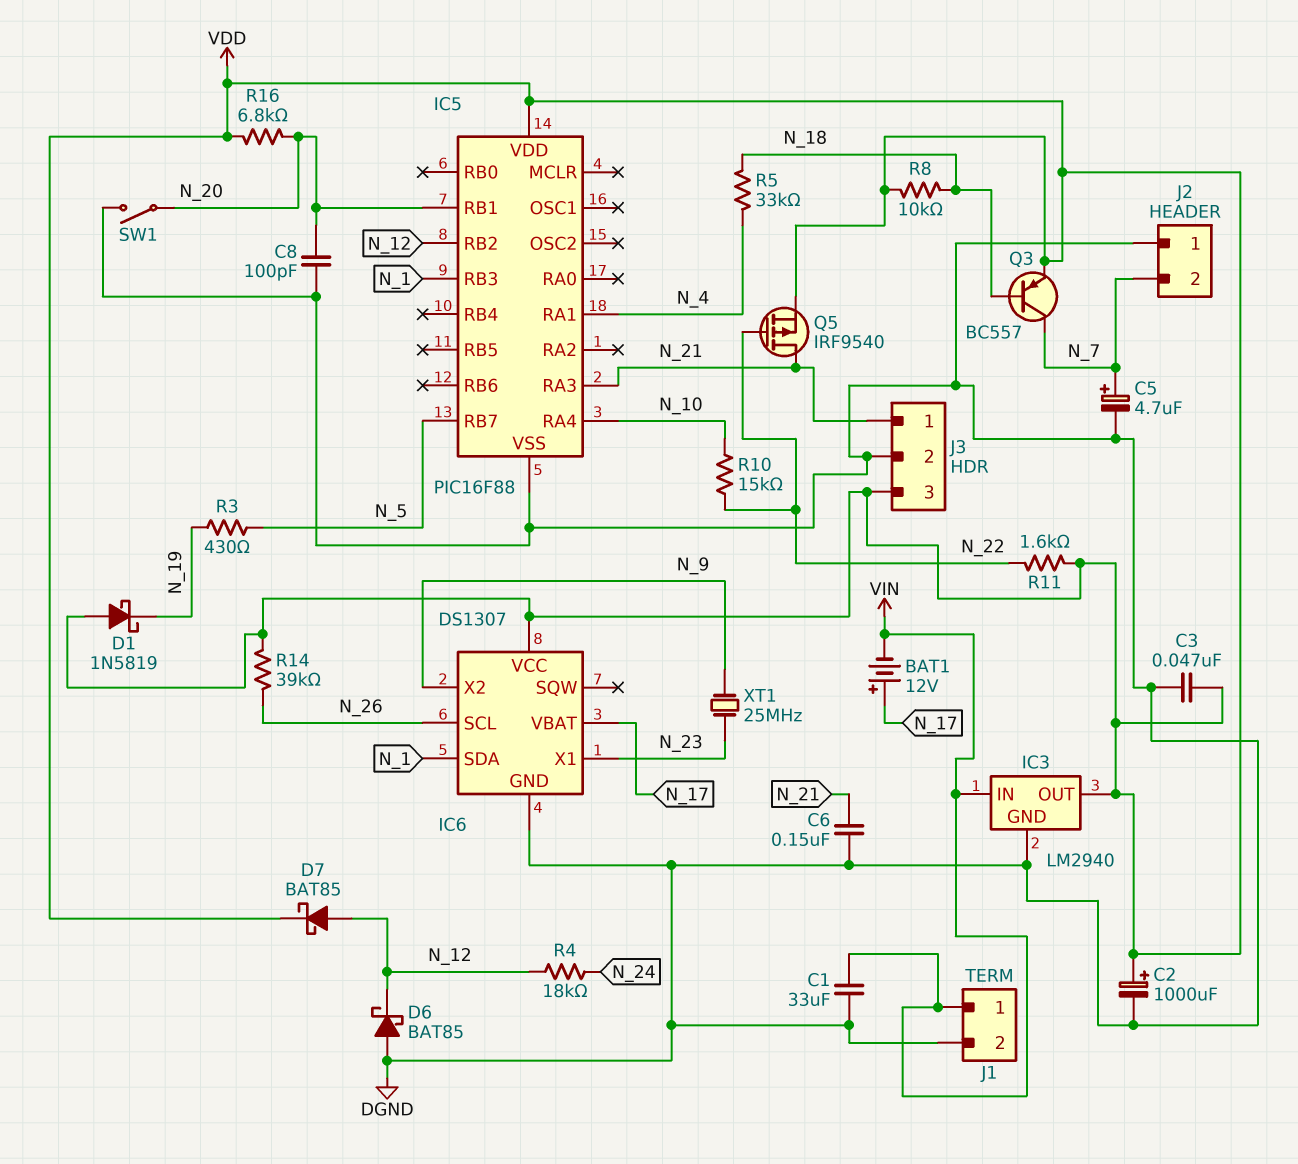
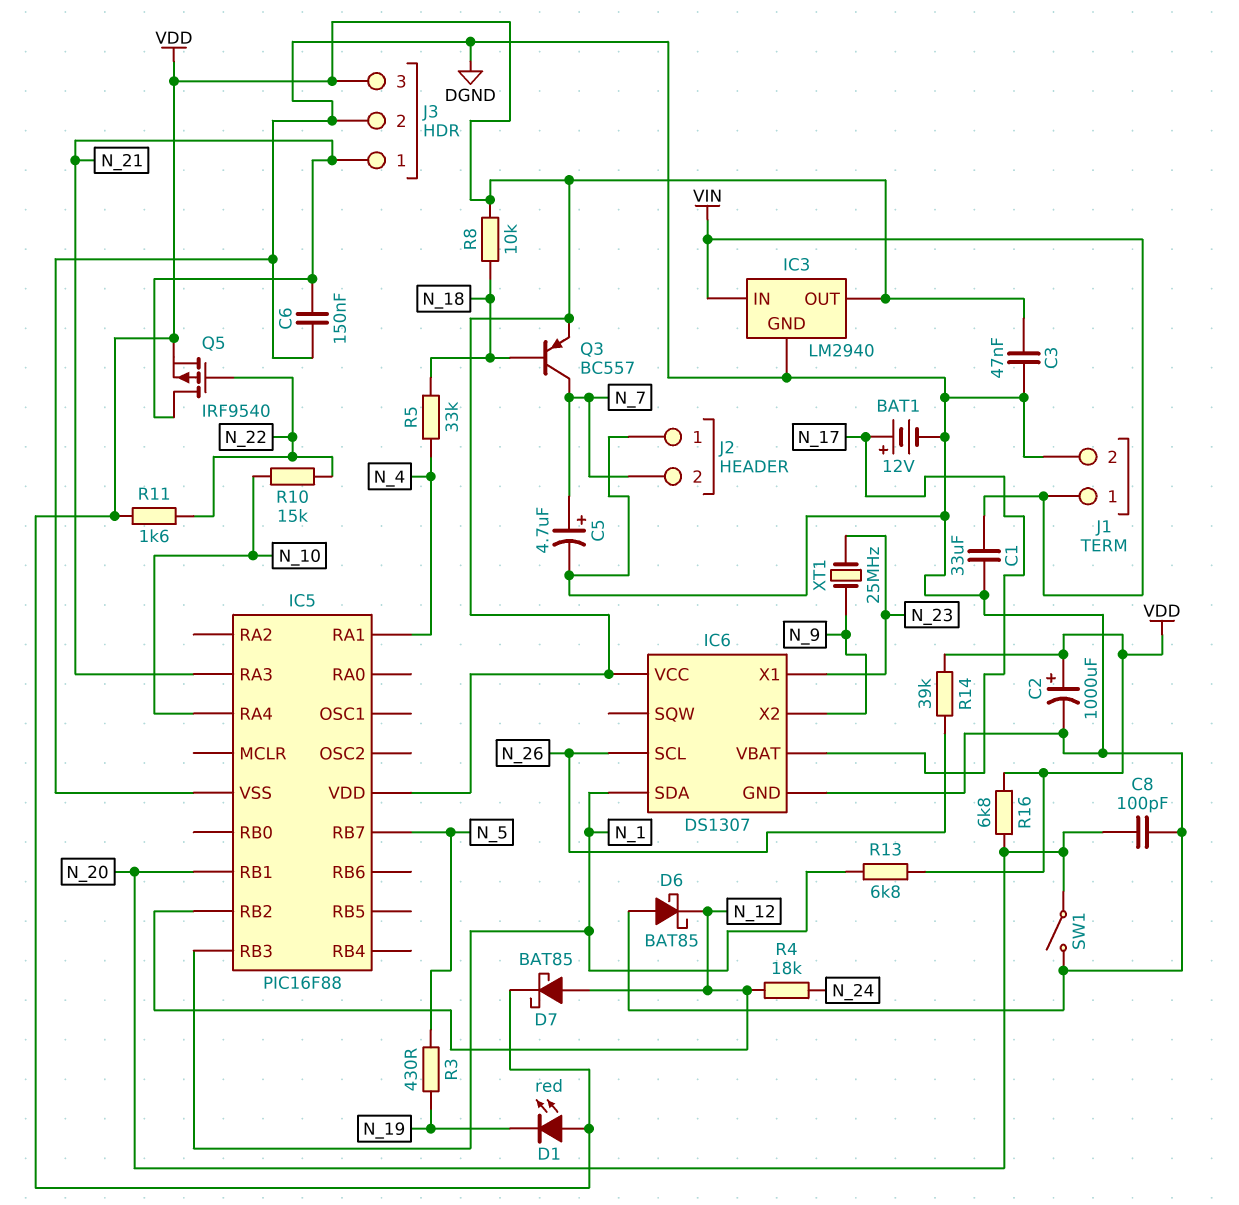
BAT1: 12V (plus N_17, minus VIN) -> 12V (plus N_17, minus DGND)
D1: schottky 1N5819 (A VDD, K N_19) -> LED red (A VDD, K N_19)
R13: none -> 6.8k (N_1, VDD)

